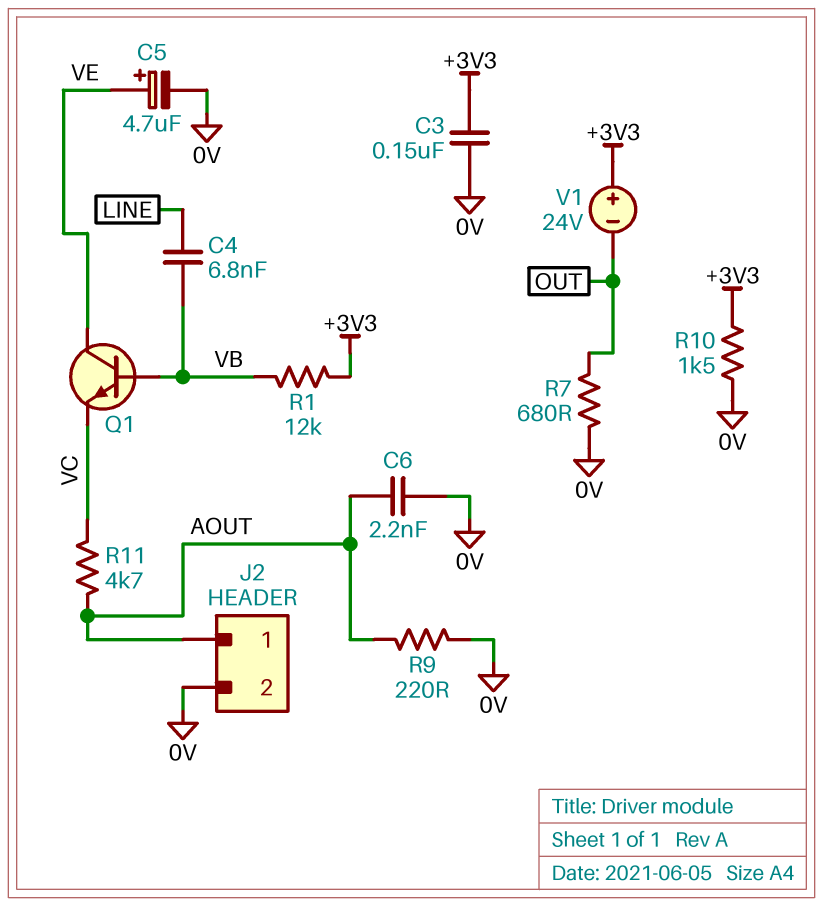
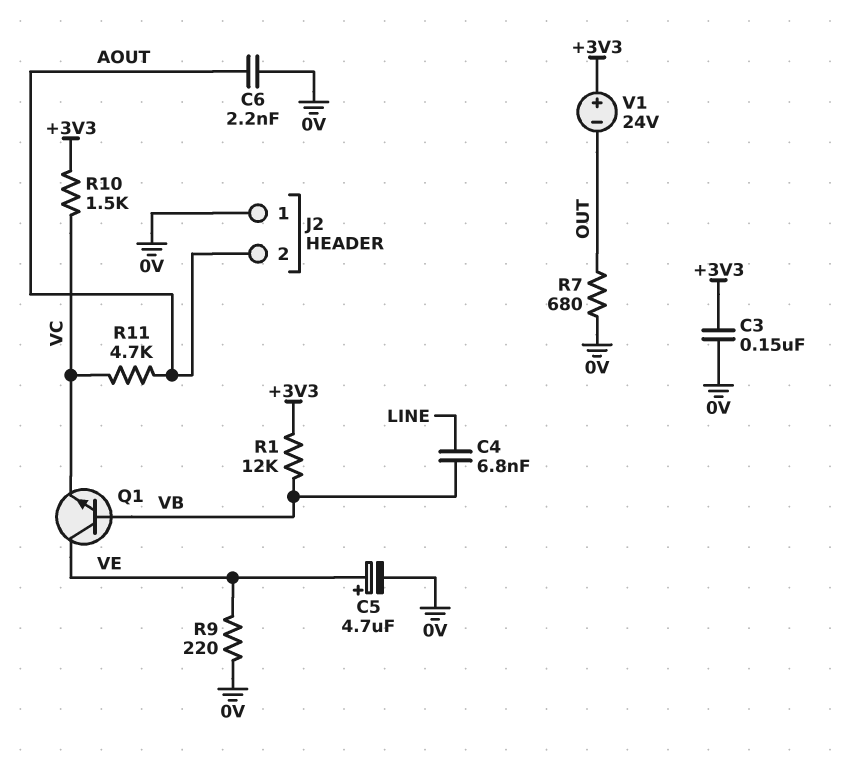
J2 pin 1: AOUT -> 0V
J2 pin 2: 0V -> AOUT
R9: 220 (0V, AOUT) -> 220 (0V, VE)
R10: 1.5k (+3V3, 0V) -> 1.5k (+3V3, VC)

